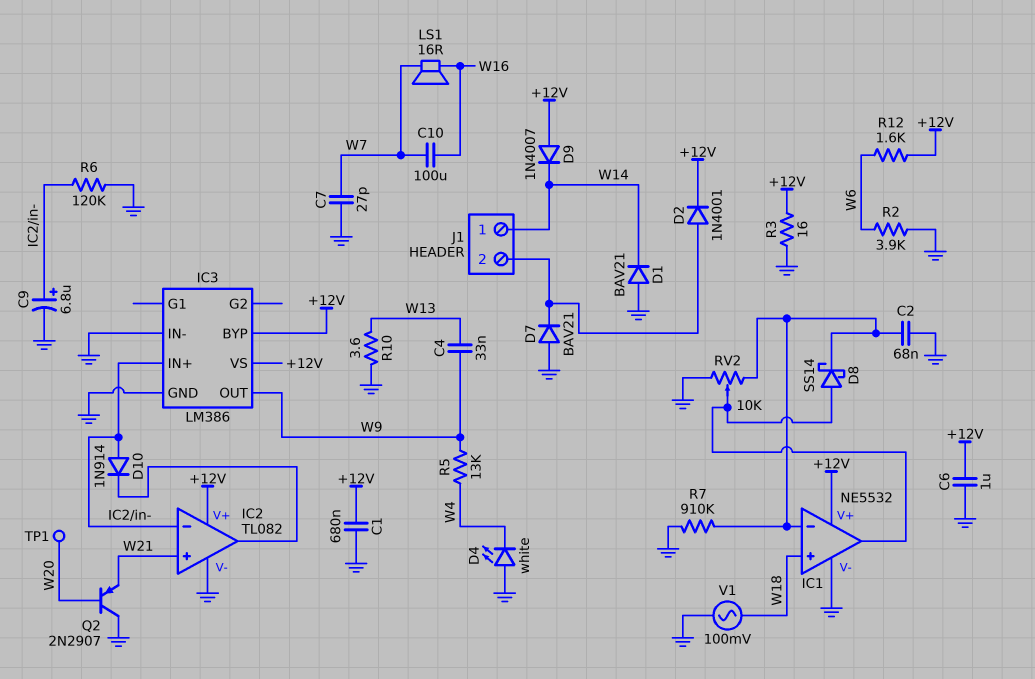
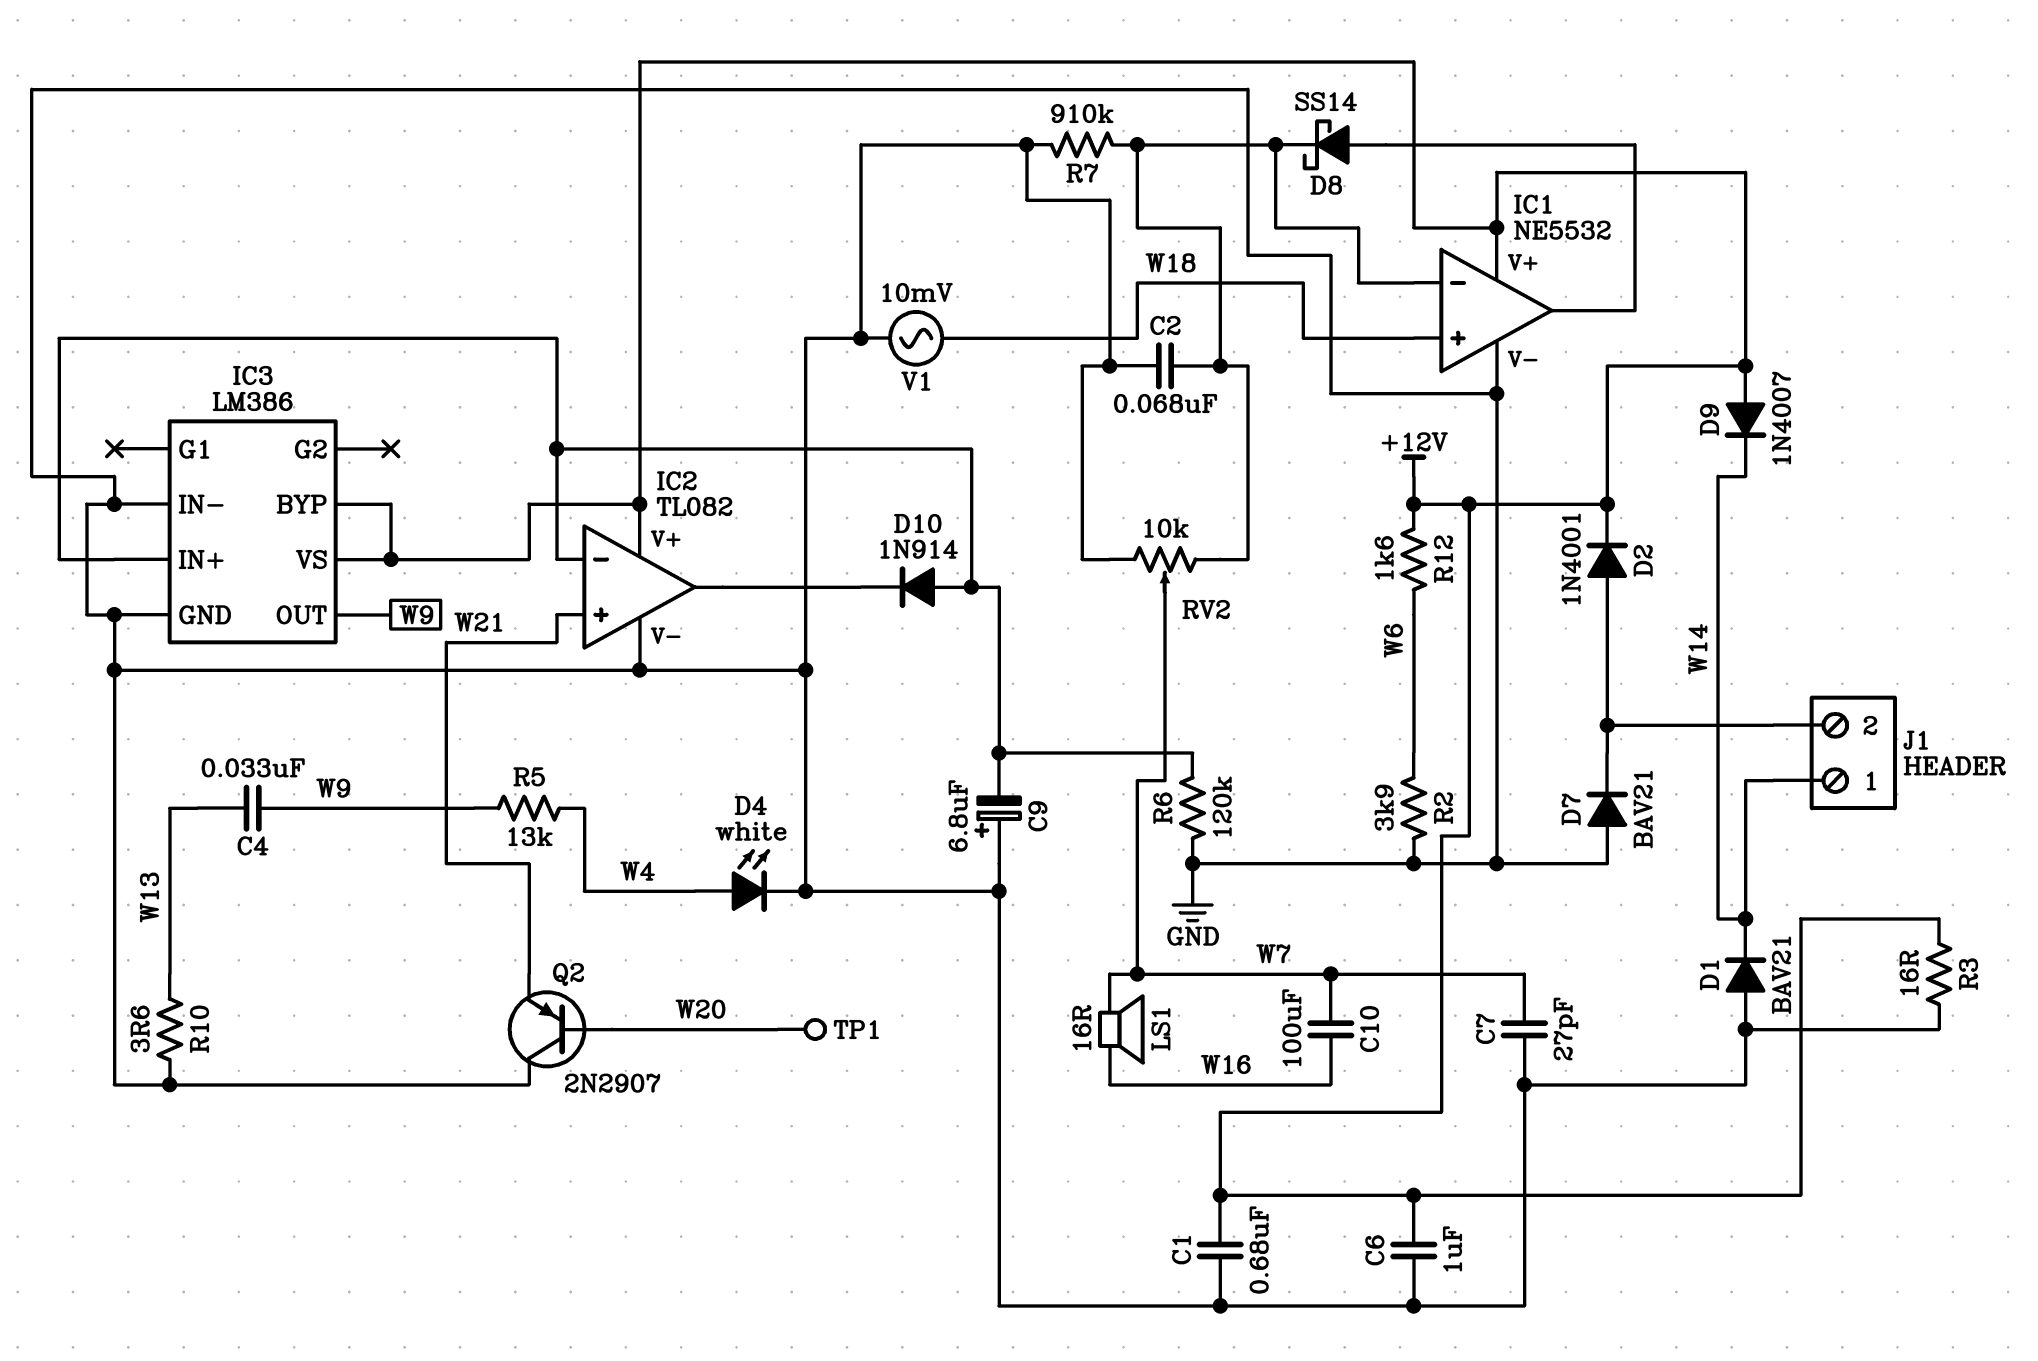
C9: 6.8uF (plus IC2/in-, minus GND) -> 6.8uF (plus GND, minus IC2/in-)
D4: LED white (A GND, K W4) -> LED white (A W4, K GND)
RV2: 10k (GND, IC1/in-, wiper IC1/out) -> 10k (GND, IC1/in-, wiper W7)
V1: AC 100mV (GND, W18) -> AC 10mV (GND, W18)

